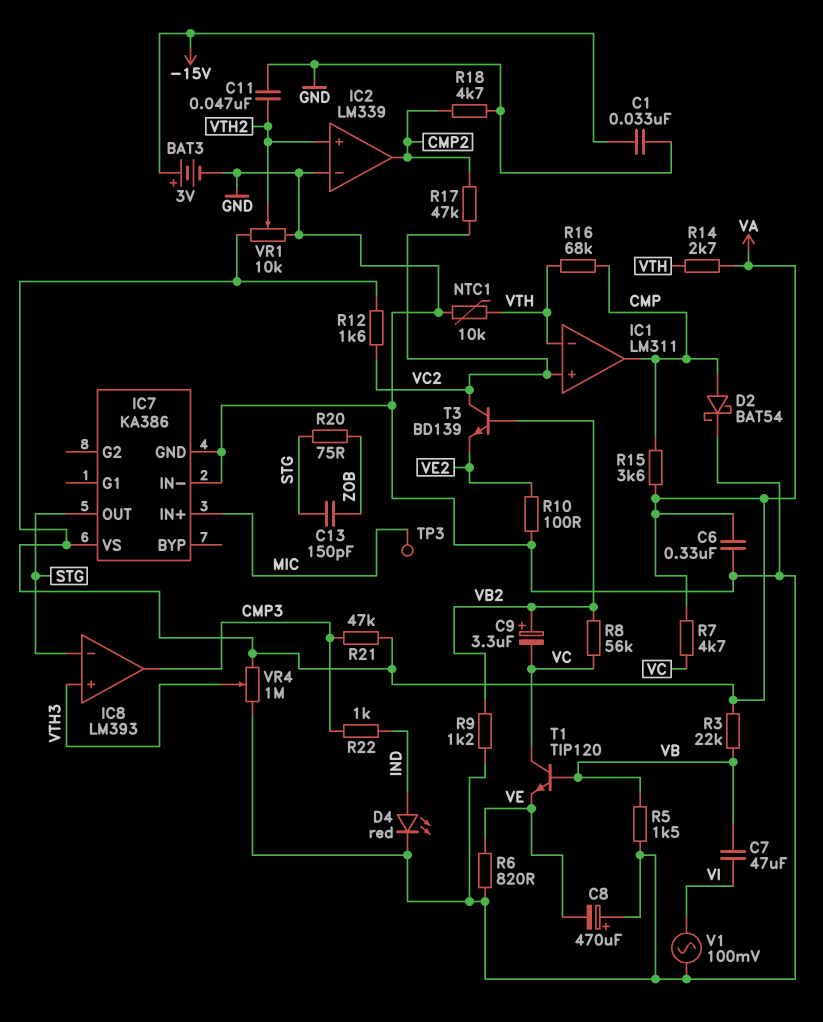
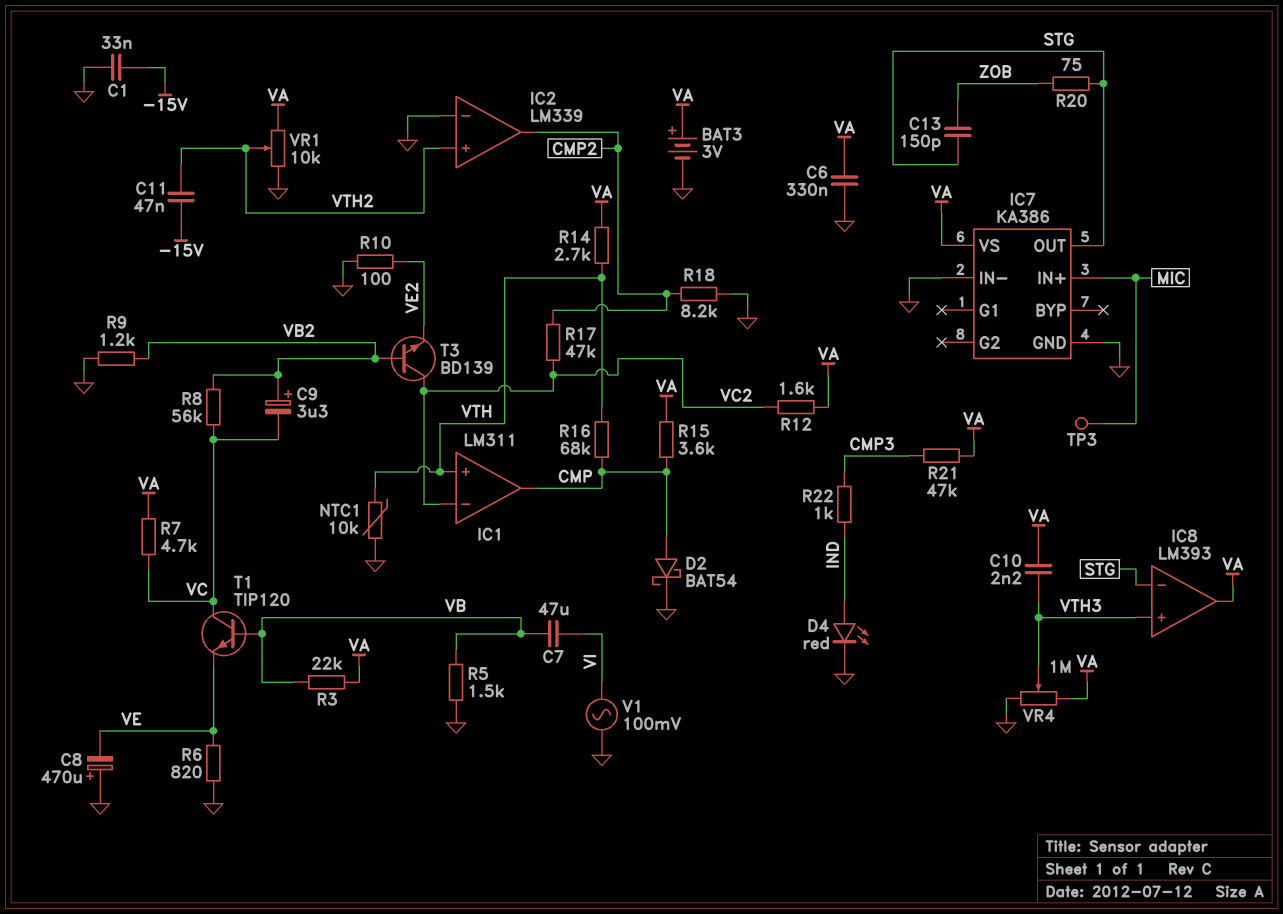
BAT3: 3V (plus -15V, minus GND) -> 3V (plus VA, minus GND)
C10: none -> 2.2nF (VA, VTH3)
C11: 47nF (GND, VTH2) -> 47nF (-15V, VTH2)
IC1 pin in+: VC2 -> VTH
IC1 pin in-: VTH -> VC2
IC8 pin out: CMP3 -> VA
R18: 4.7k (CMP2, GND) -> 8.2k (CMP2, GND)

